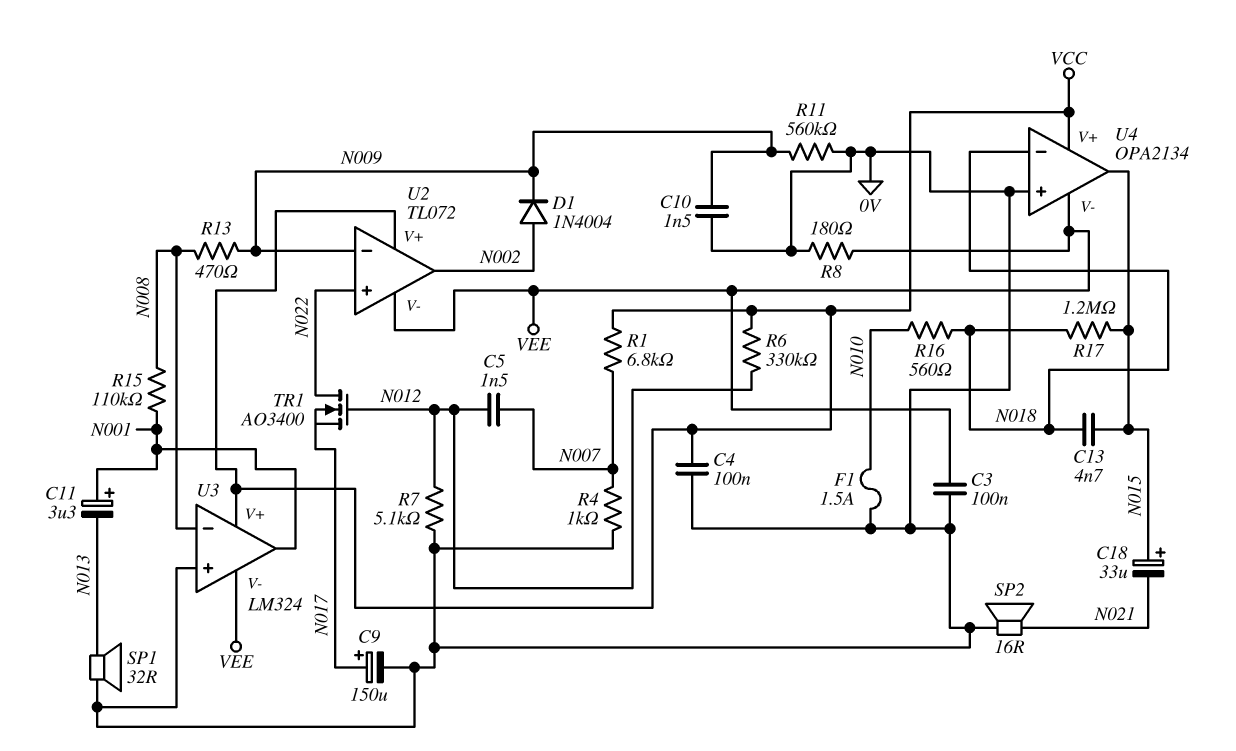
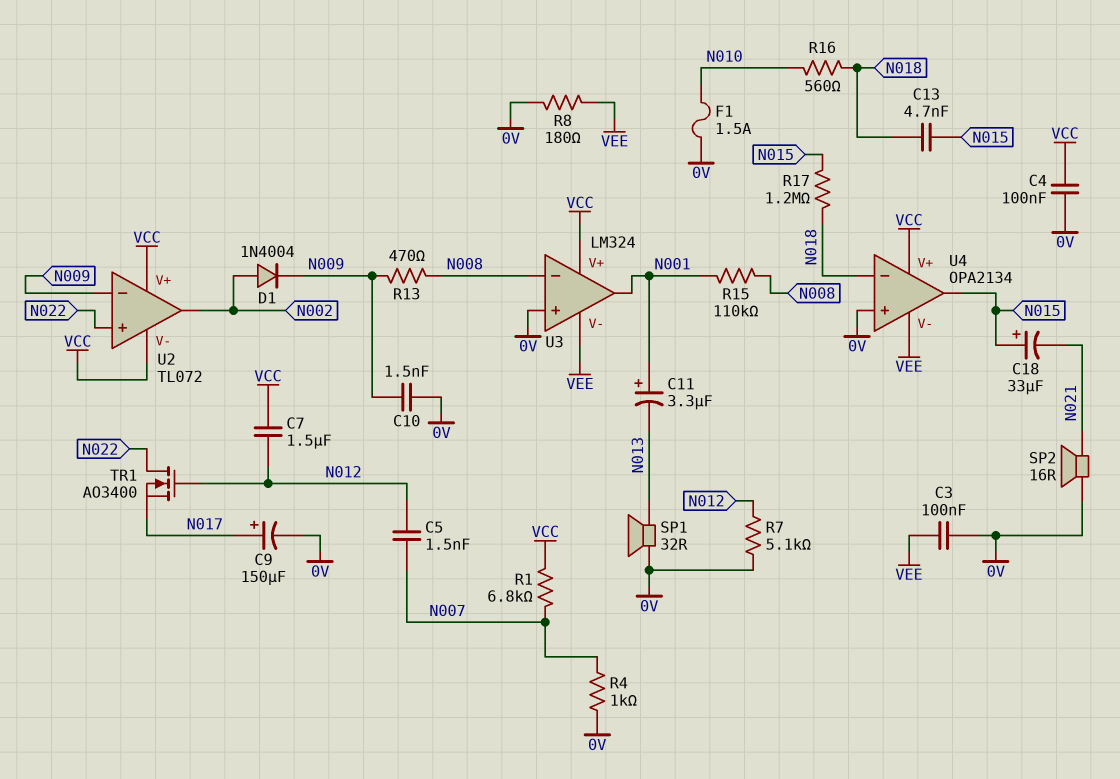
C7: none -> 1.5uF (N012, VCC)
R6: 330k (N012, VCC) -> none
R11: 560k (0V, N009) -> none
U2 pin V-: VEE -> VCC

